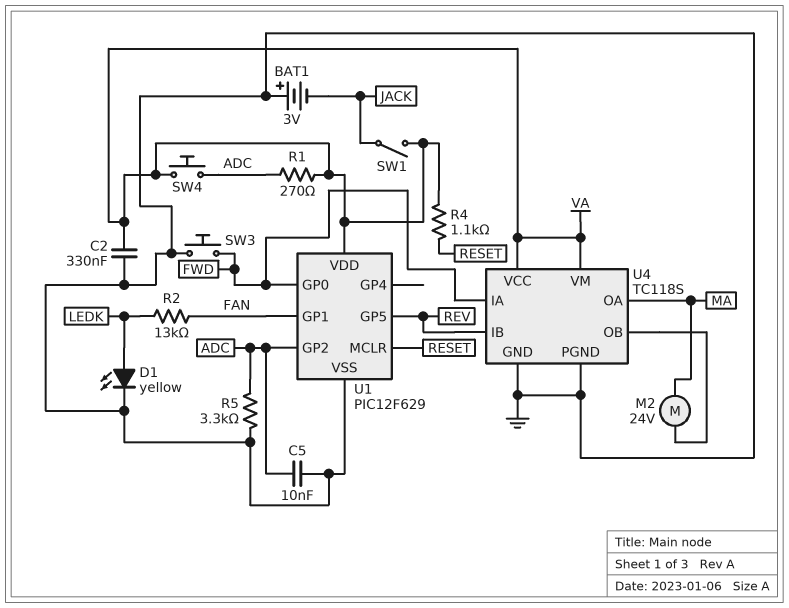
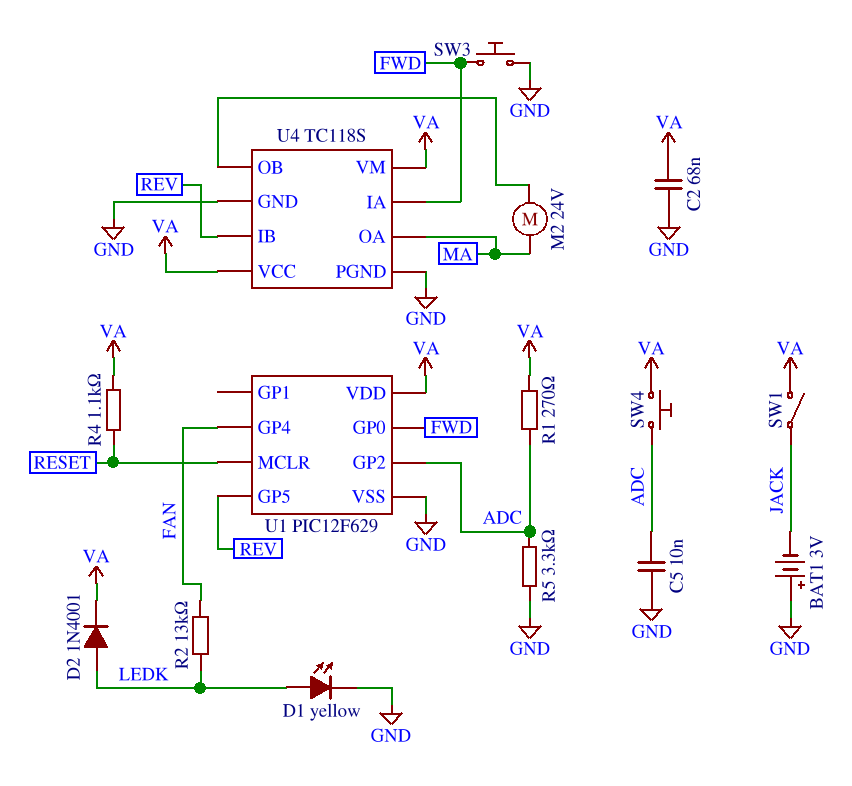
C2: 330nF (GND, VA) -> 68nF (GND, VA)
D2: none -> diode 1N4001 (A LEDK, K VA)
U1 pin GP1: FAN -> none
U1 pin GP4: none -> FAN

